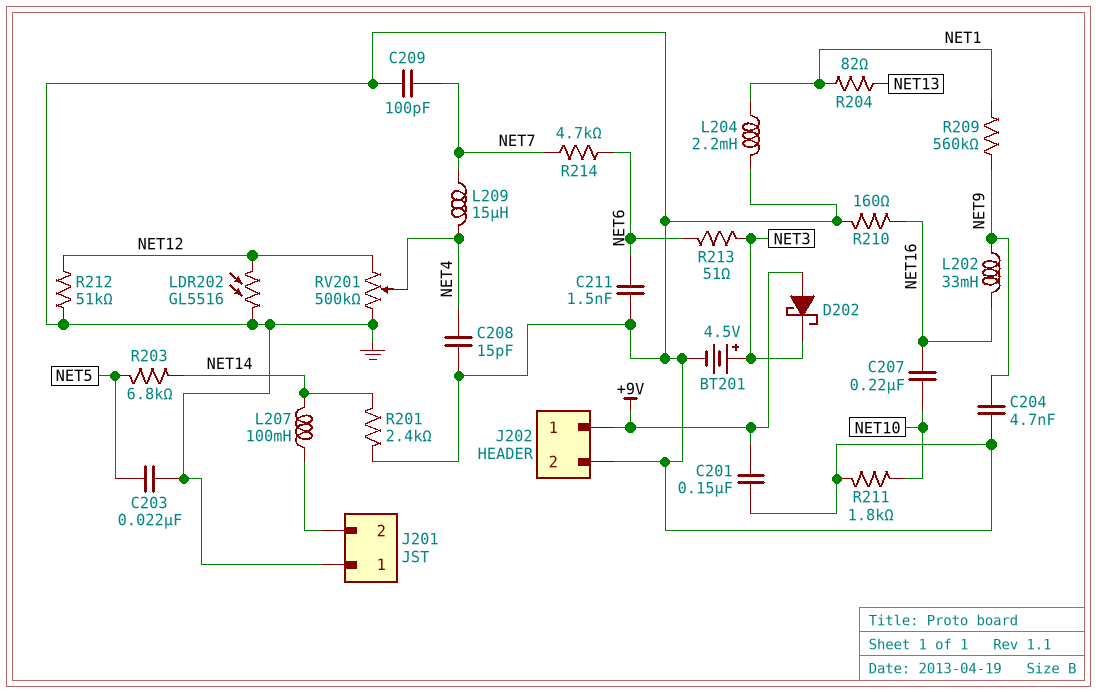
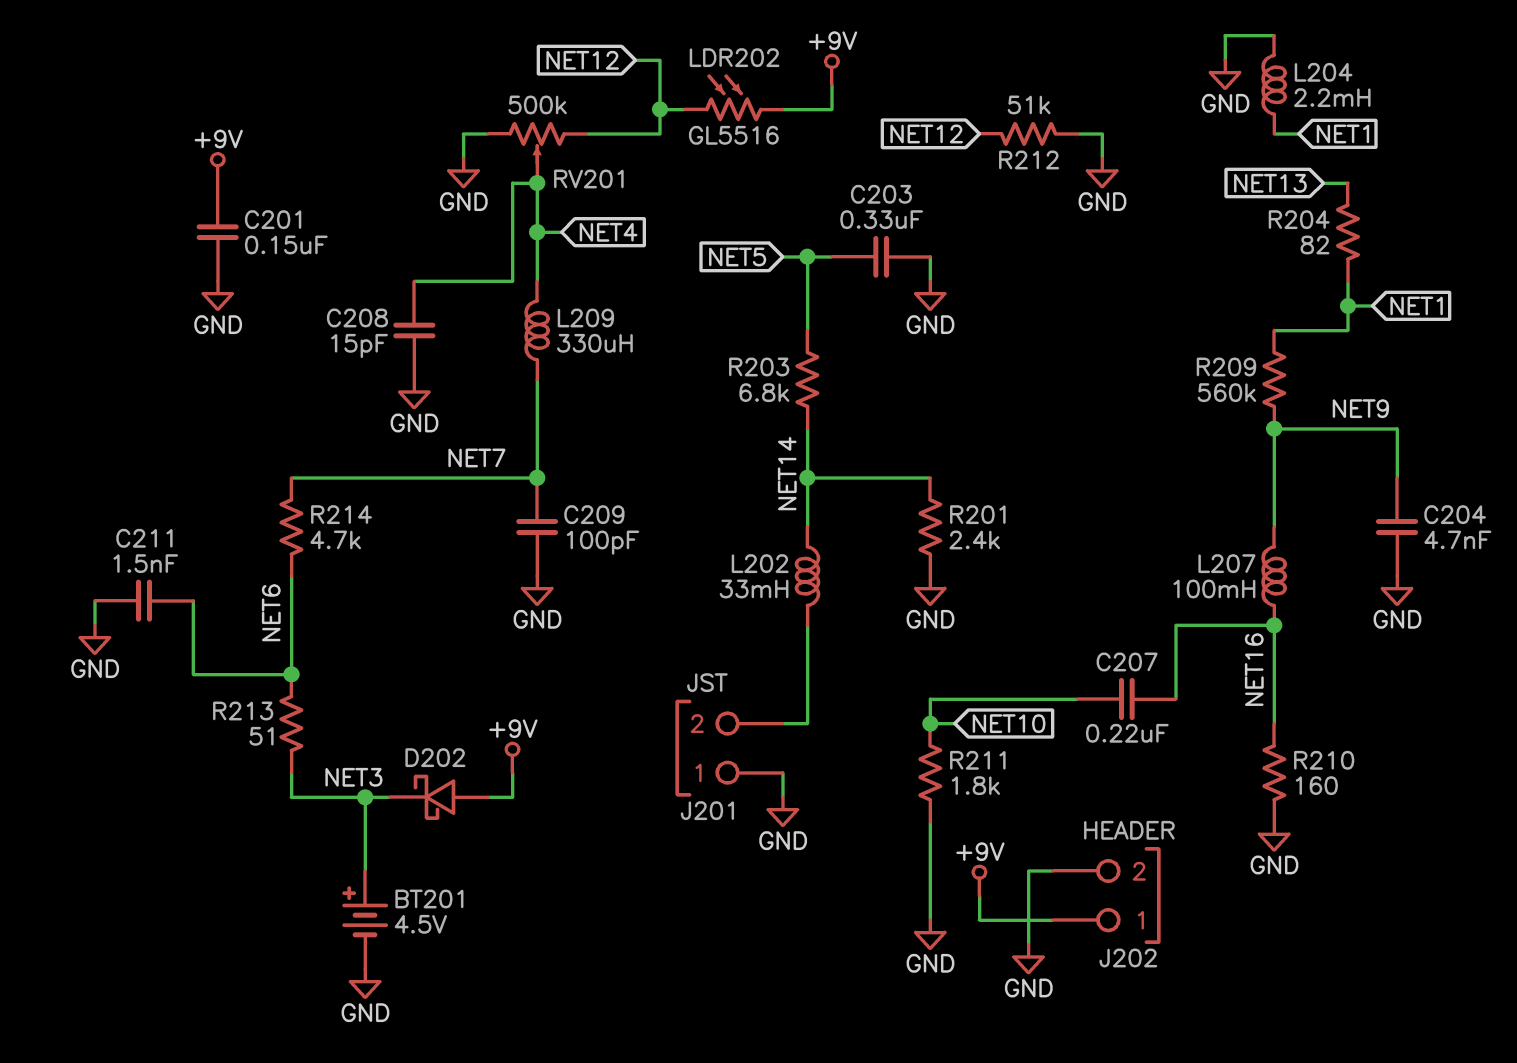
C203: 22nF (GND, NET5) -> 330nF (GND, NET5)
L202: 33mH (NET9, NET16) -> 33mH (J201/2, NET14)
L207: 100mH (J201/2, NET14) -> 100mH (NET9, NET16)
L209: 15uH (NET4, NET7) -> 330uH (NET4, NET7)
LDR202: GL5516 (GND, NET12) -> GL5516 (+9V, NET12)

